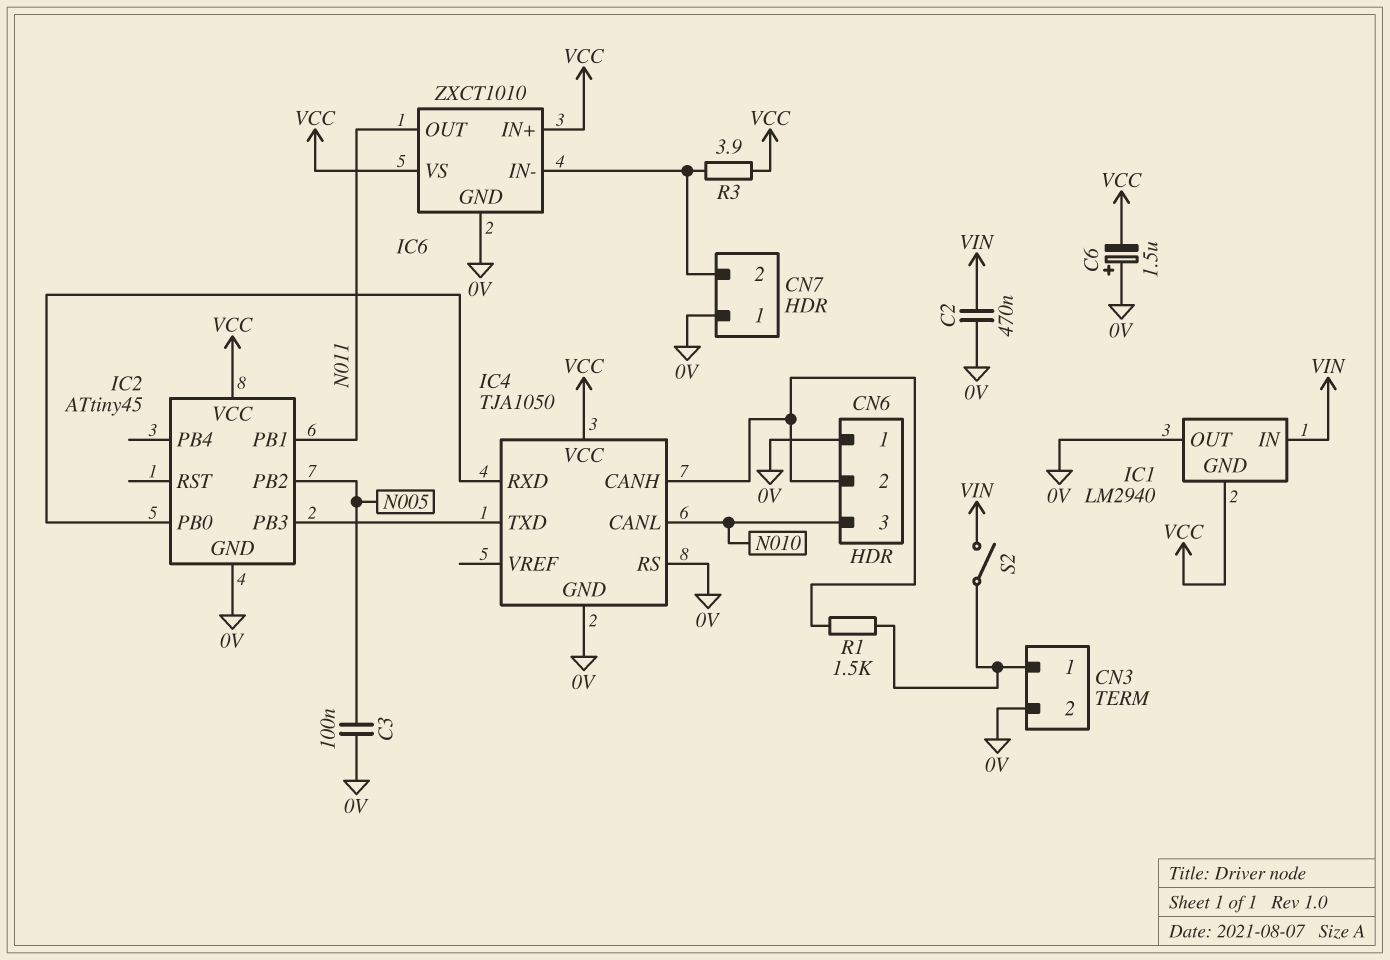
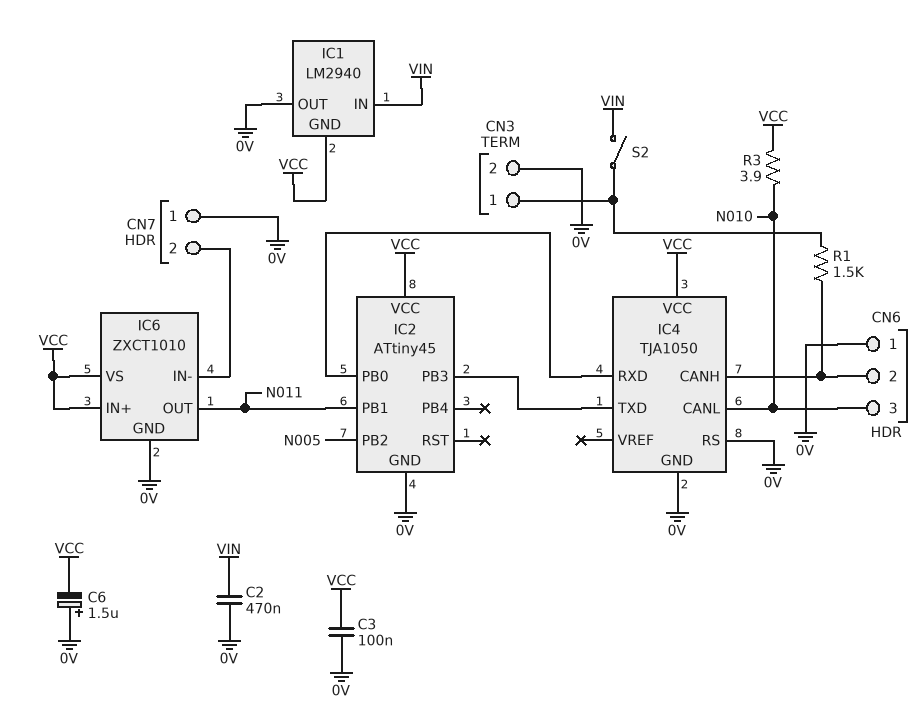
C3: 100nF (0V, N005) -> 100nF (0V, VCC)
R3: 3.9 (CN7/2, VCC) -> 3.9 (N010, VCC)

